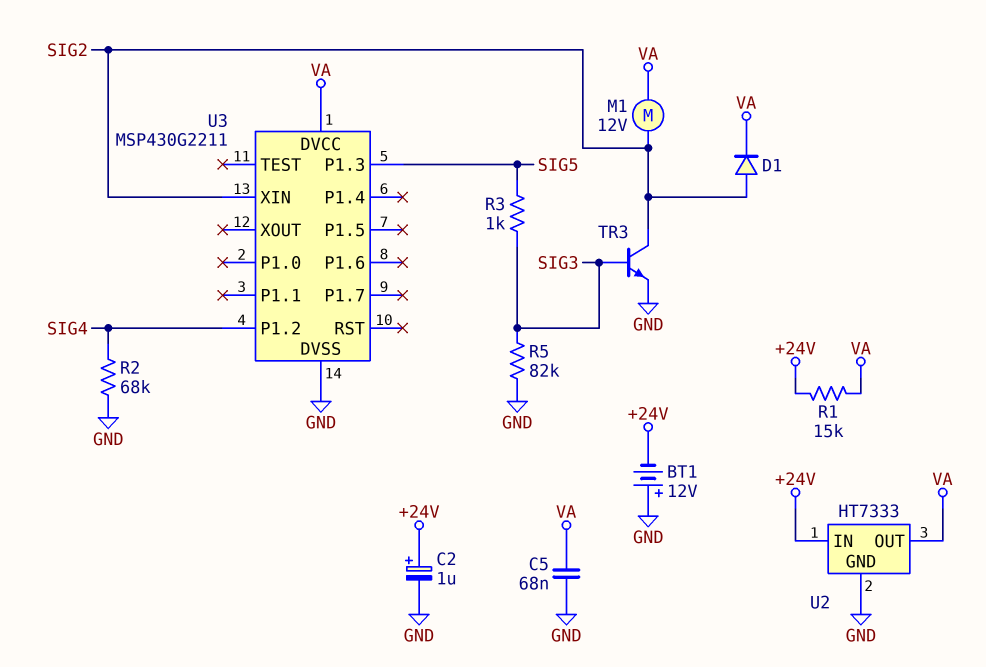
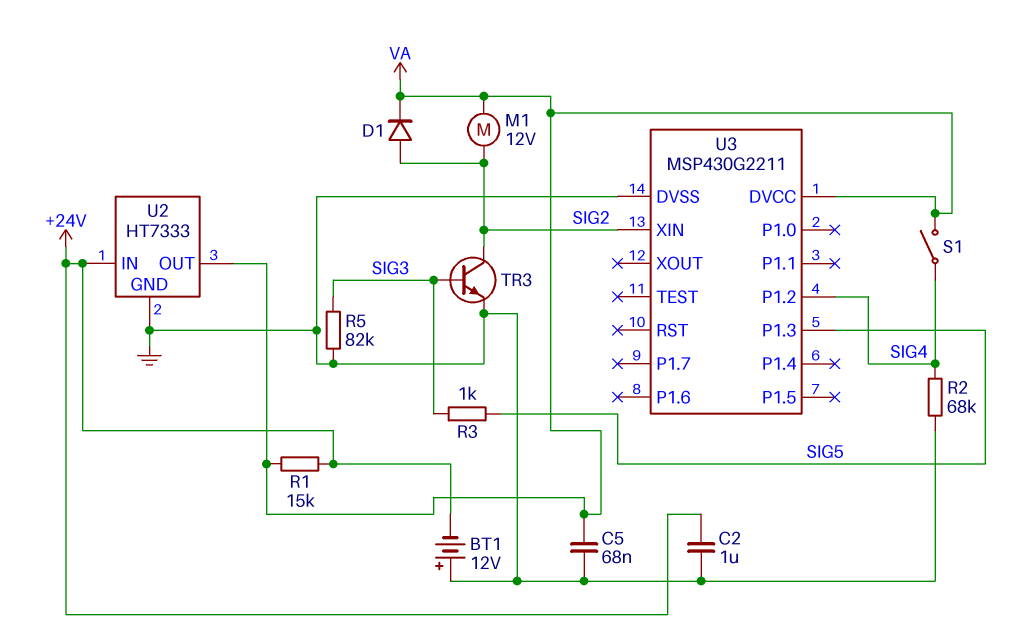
C2: 1uF (plus +24V, minus GND) -> 1uF (+24V, GND)
S1: none -> switch (SIG4, VA)

